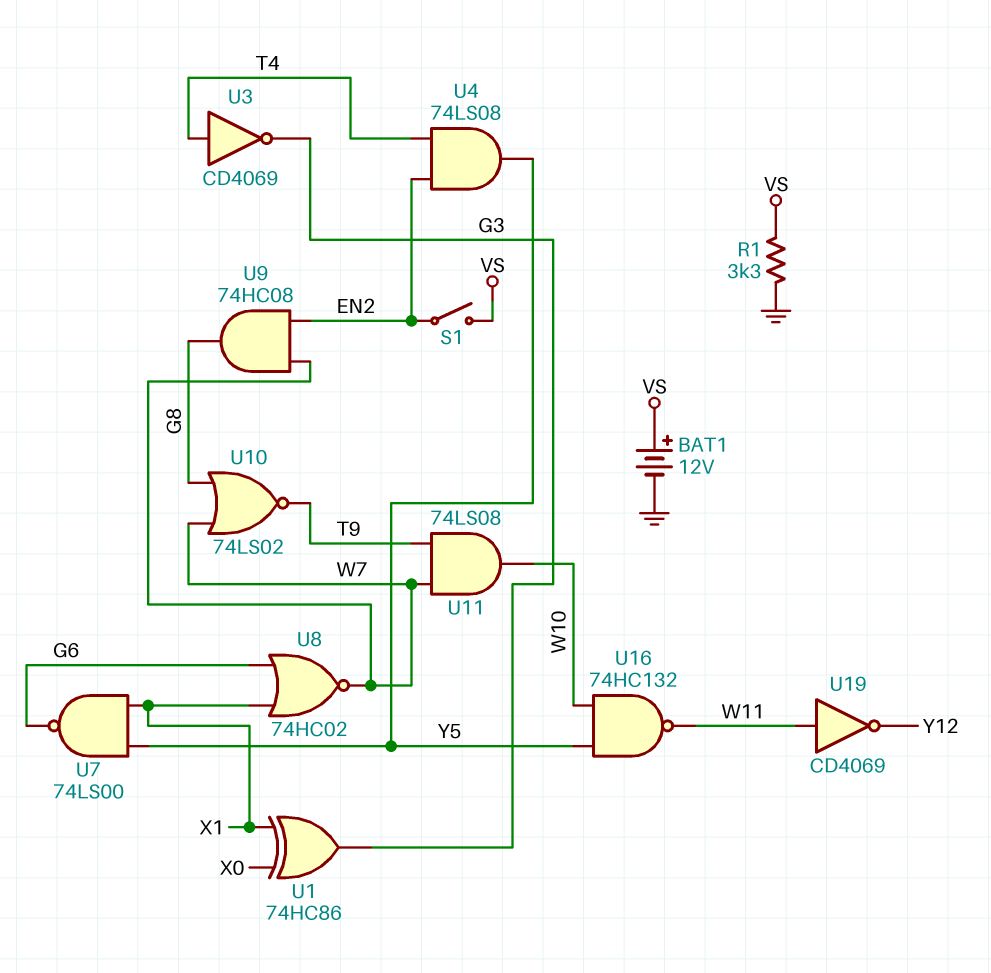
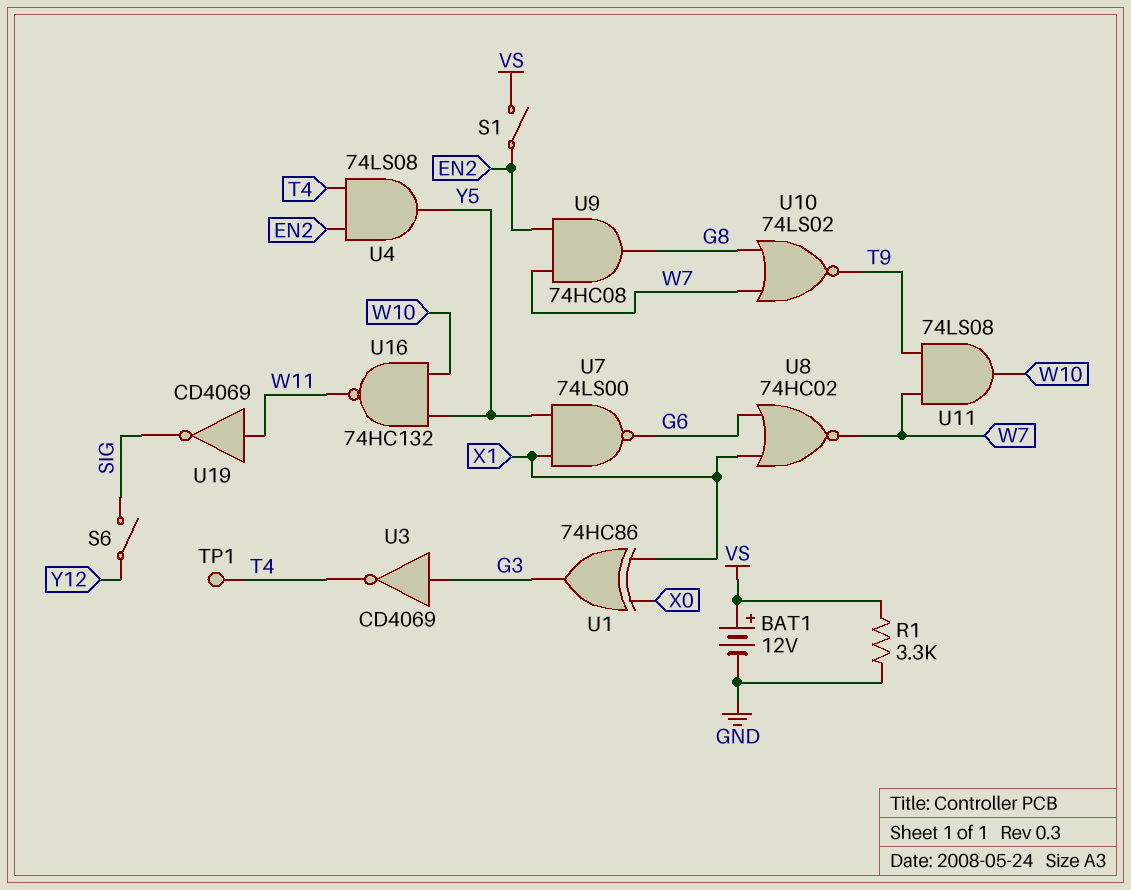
S6: none -> switch (SIG, Y12)
TP1: none -> test point (T4)
U3: NOT CD4069 (in T4, out G3) -> NOT CD4069 (in G3, out T4)
U19: NOT CD4069 (in W11, out Y12) -> NOT CD4069 (in W11, out SIG)

